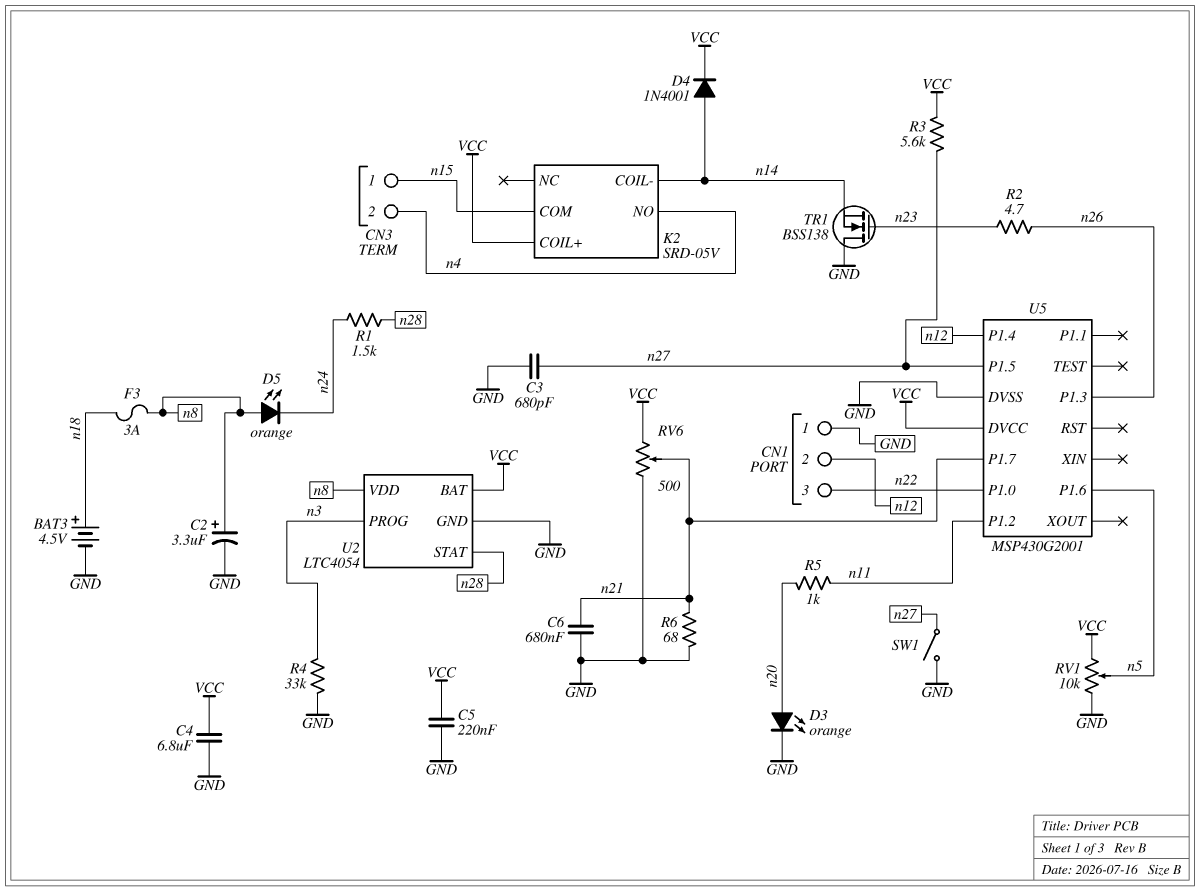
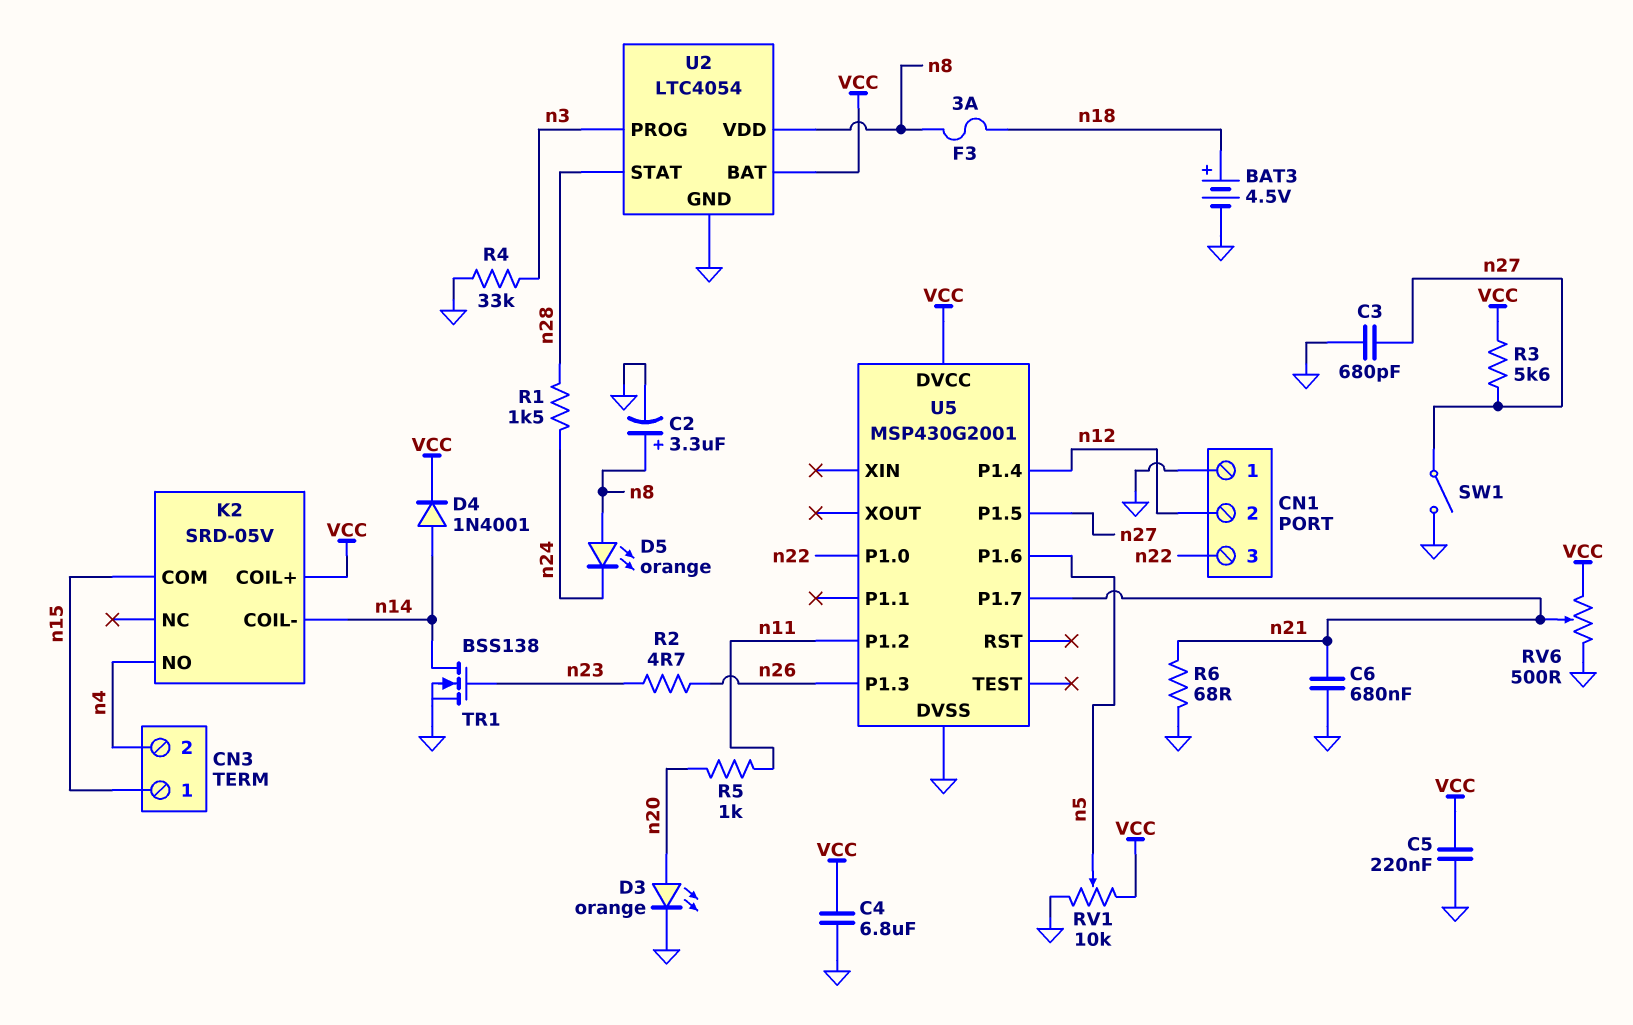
TR1: NMOS BSS138 (G n23, D GND, S n14) -> NMOS BSS138 (G n23, D n14, S GND)

